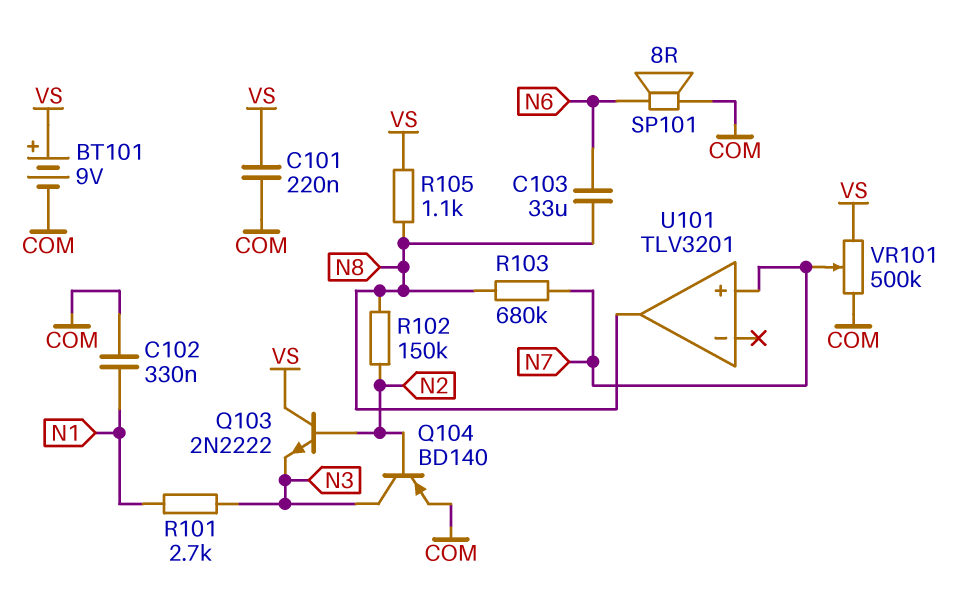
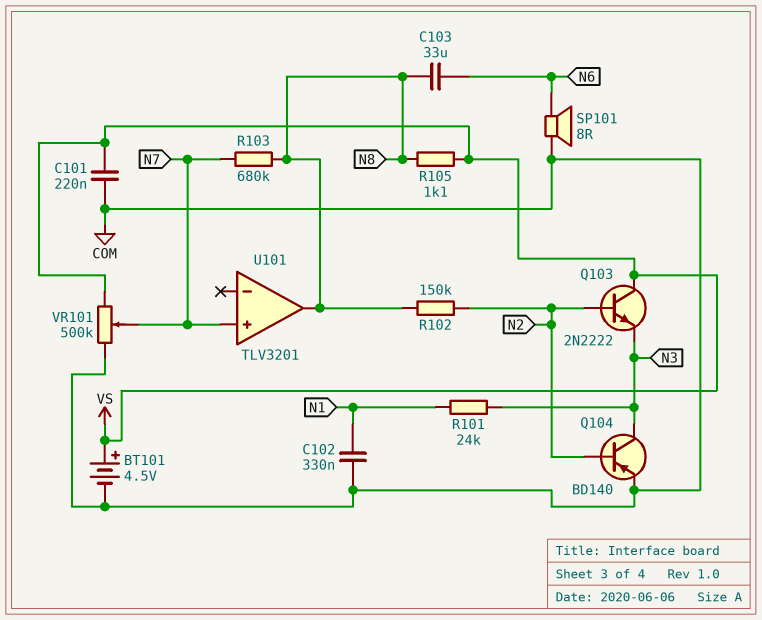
BT101: 9V (plus VS, minus COM) -> 4.5V (plus VS, minus COM)
R101: 2.7k (N1, N3) -> 24k (N1, N3)

